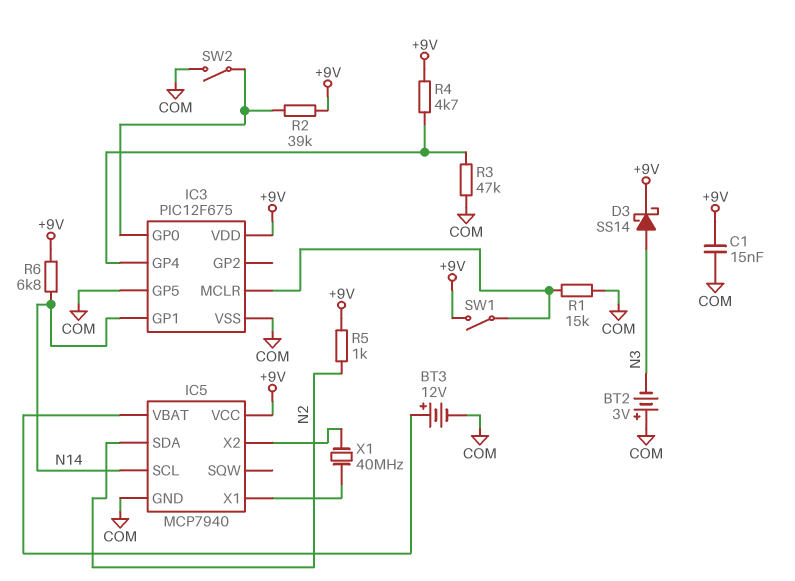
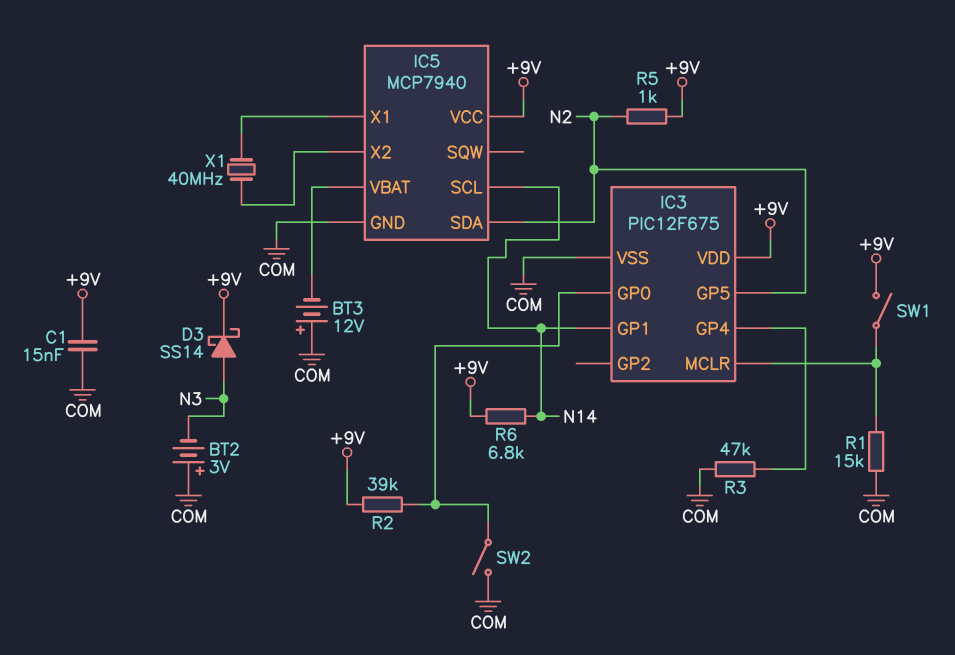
BT3: 12V (plus IC5/VBAT, minus COM) -> 12V (plus COM, minus IC5/VBAT)
IC3 pin GP5: COM -> N2
R4: 4.7k (+9V, IC3/GP4) -> none

